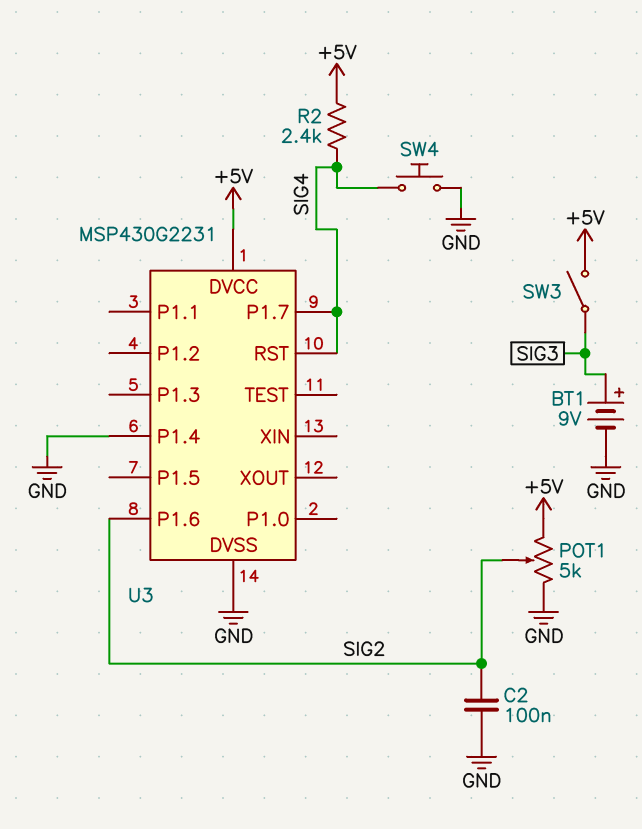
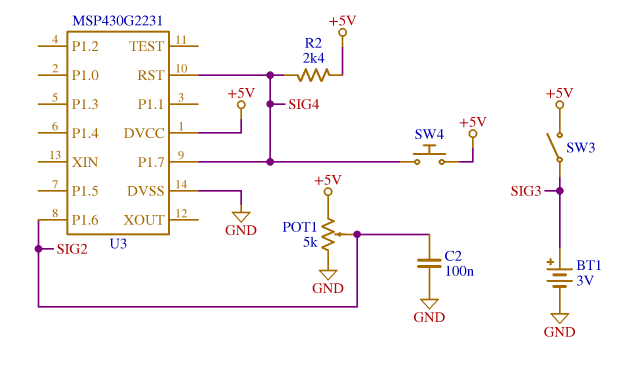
BT1: 9V (plus SIG3, minus GND) -> 3V (plus SIG3, minus GND)
SW4: button (GND, SIG4) -> button (+5V, SIG4)
U3 pin P1.4: GND -> none

